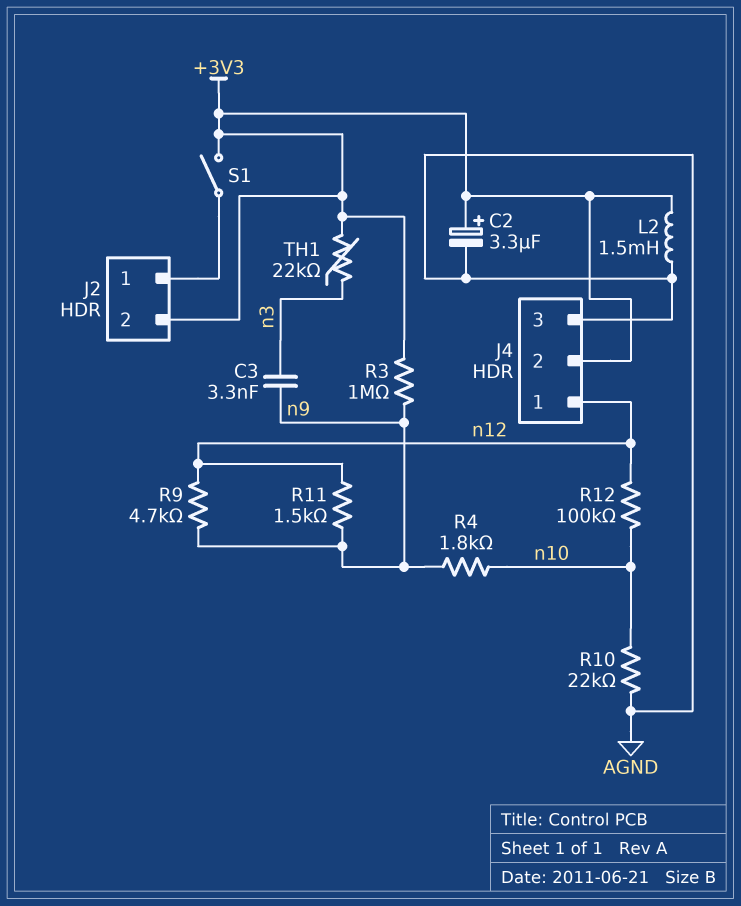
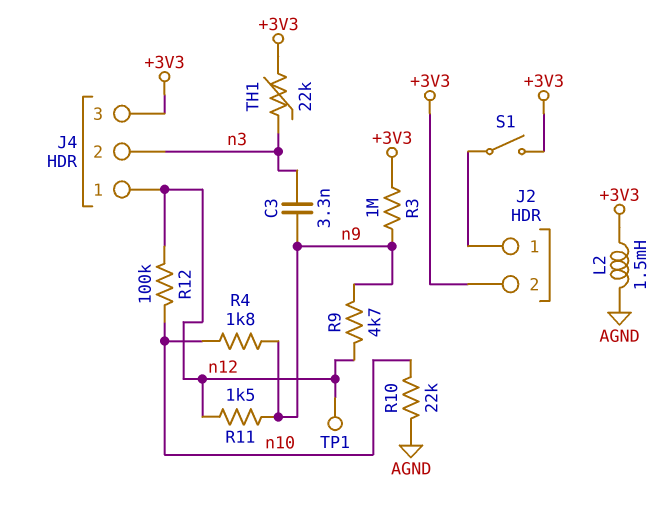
C2: 3.3uF (plus +3V3, minus AGND) -> none
J4 pin 2: +3V3 -> n3
J4 pin 3: AGND -> +3V3
TP1: none -> test point (n12)

